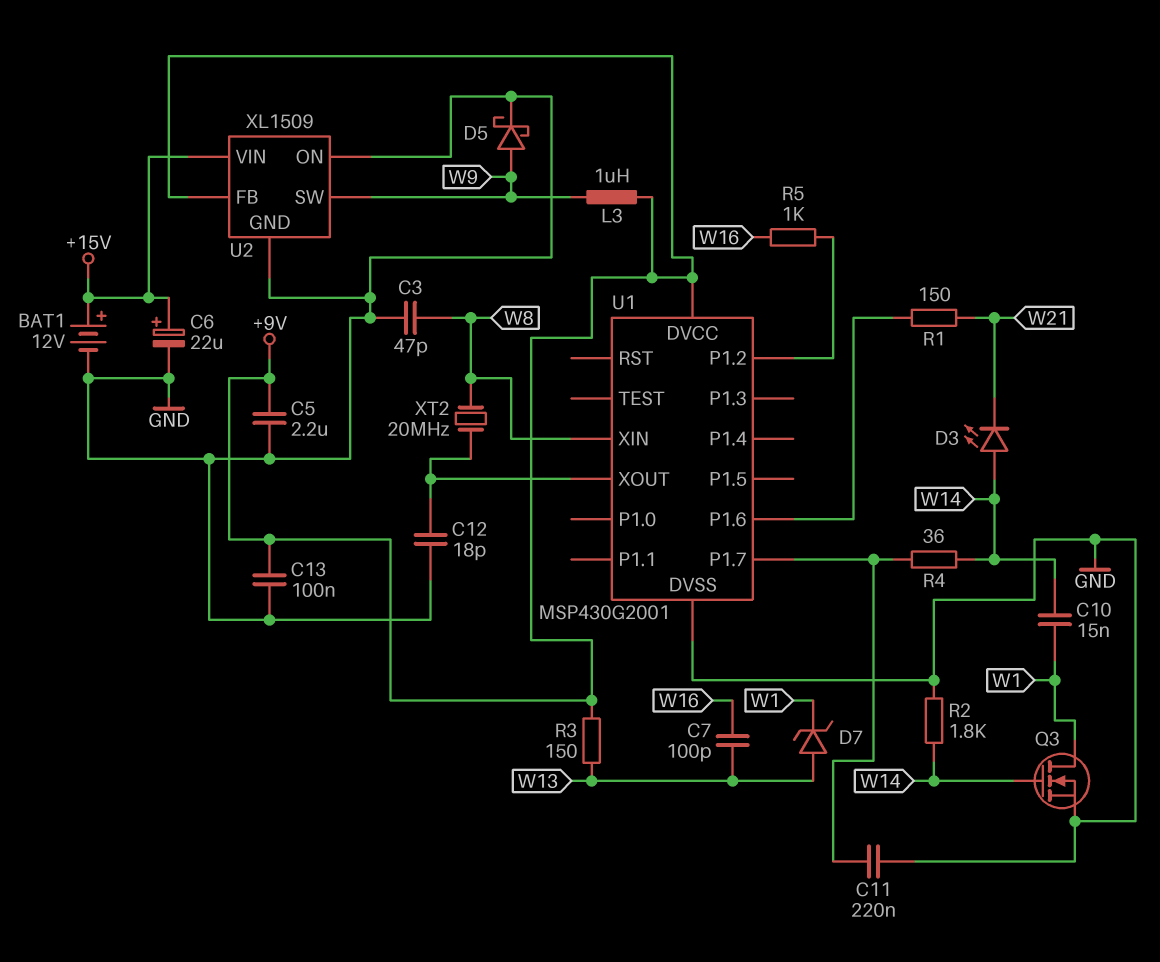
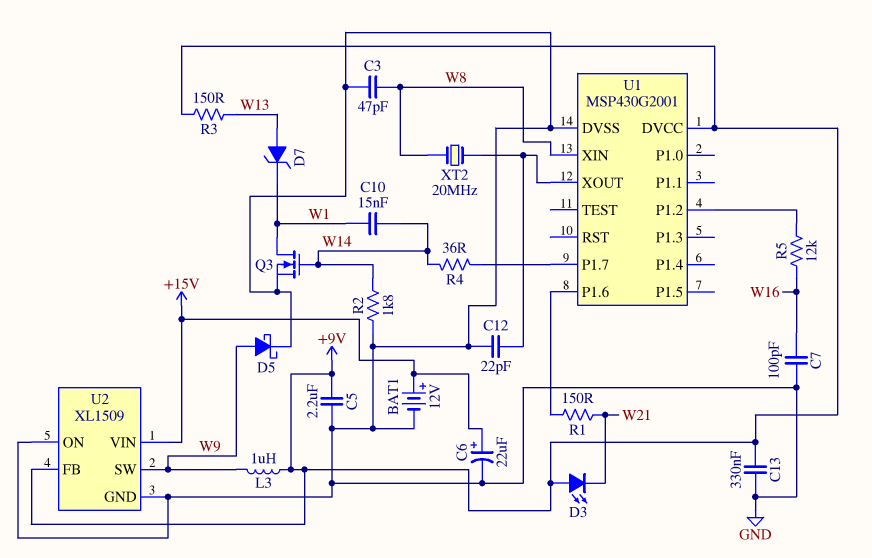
C7: 100pF (W13, W16) -> 100pF (GND, W16)
C11: 220nF (GND, U1/P1.7) -> none
C12: 18pF (GND, U1/XOUT) -> 22pF (GND, U1/XOUT)
C13: 100nF (+9V, GND) -> 330nF (+9V, GND)
D3: LED (A W14, K W21) -> LED (A +9V, K W21)
R5: 1k (U1/P1.2, W16) -> 12k (U1/P1.2, W16)

